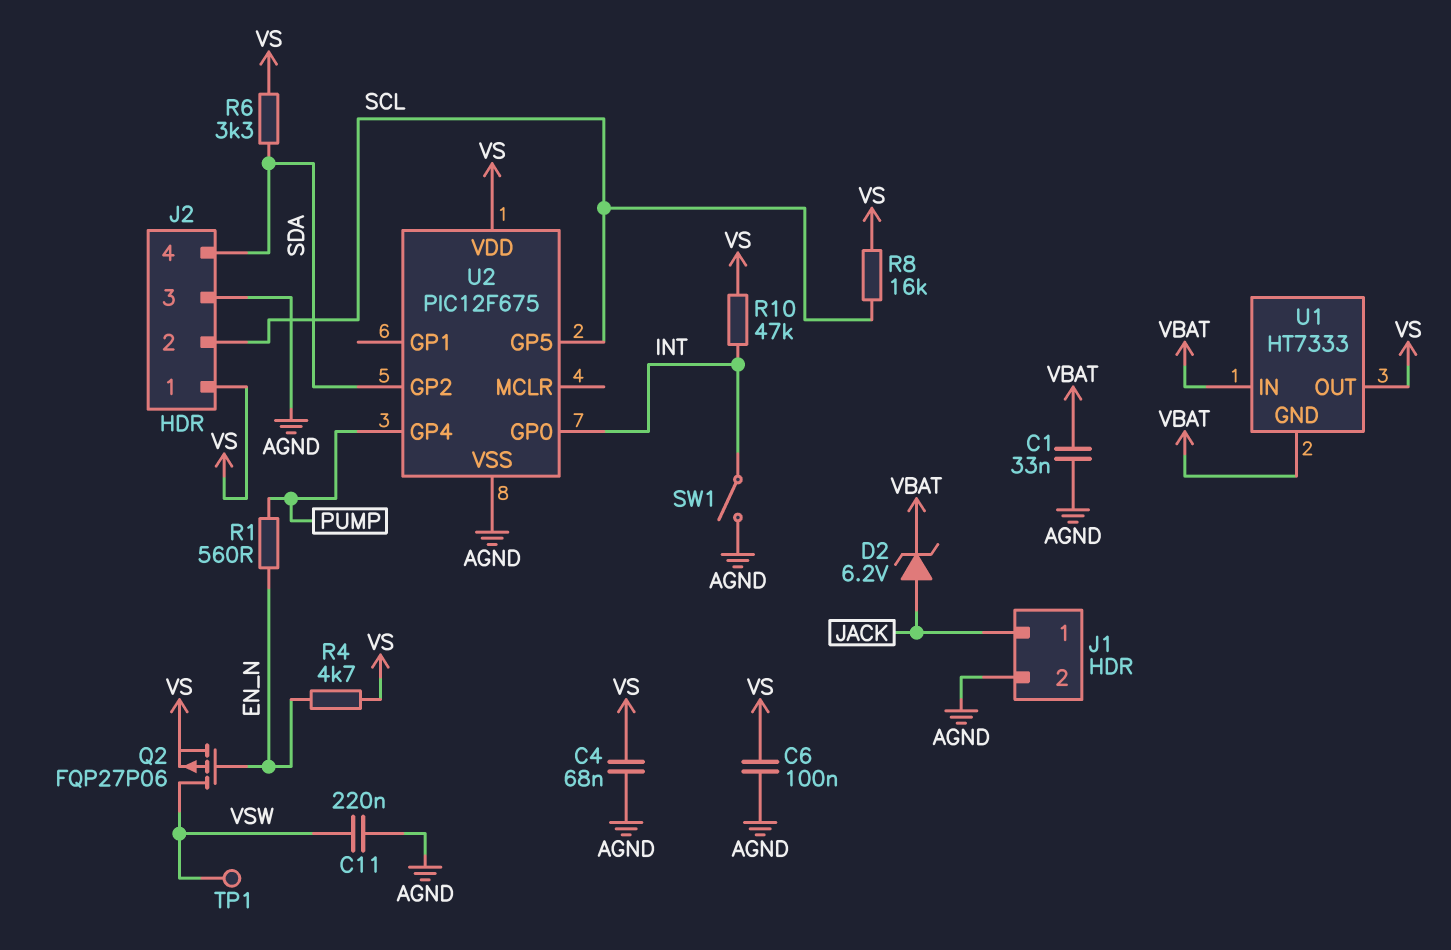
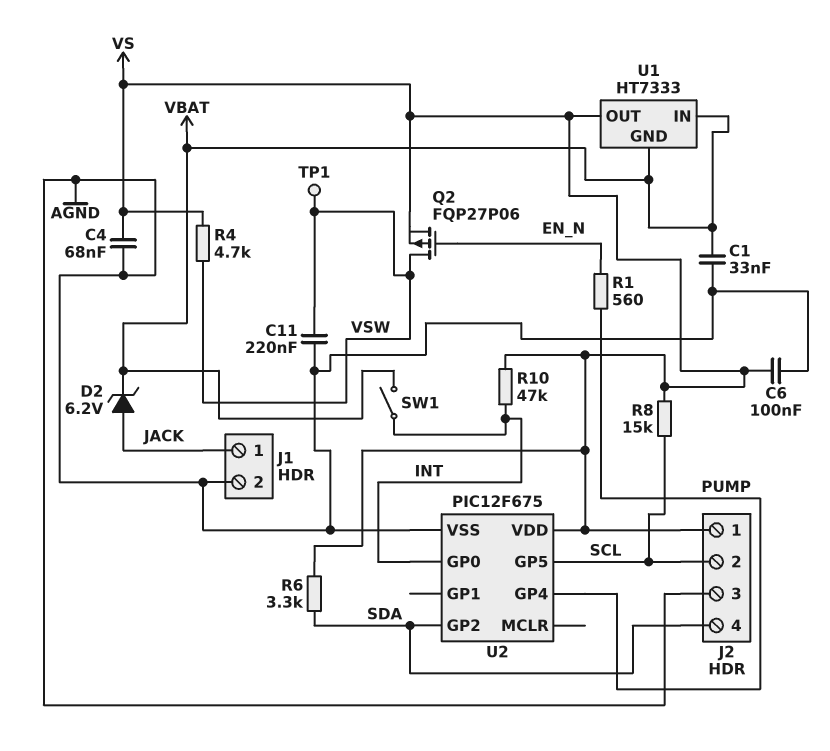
R4: 4.7k (EN_N, VS) -> 4.7k (VS, VSW)
R8: 16k (SCL, VS) -> 15k (SCL, VS)
SW1: switch (AGND, INT) -> switch (INT, VBAT)

